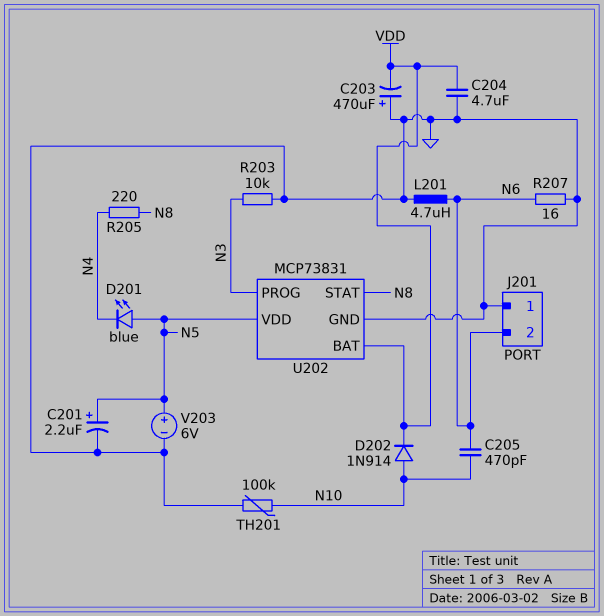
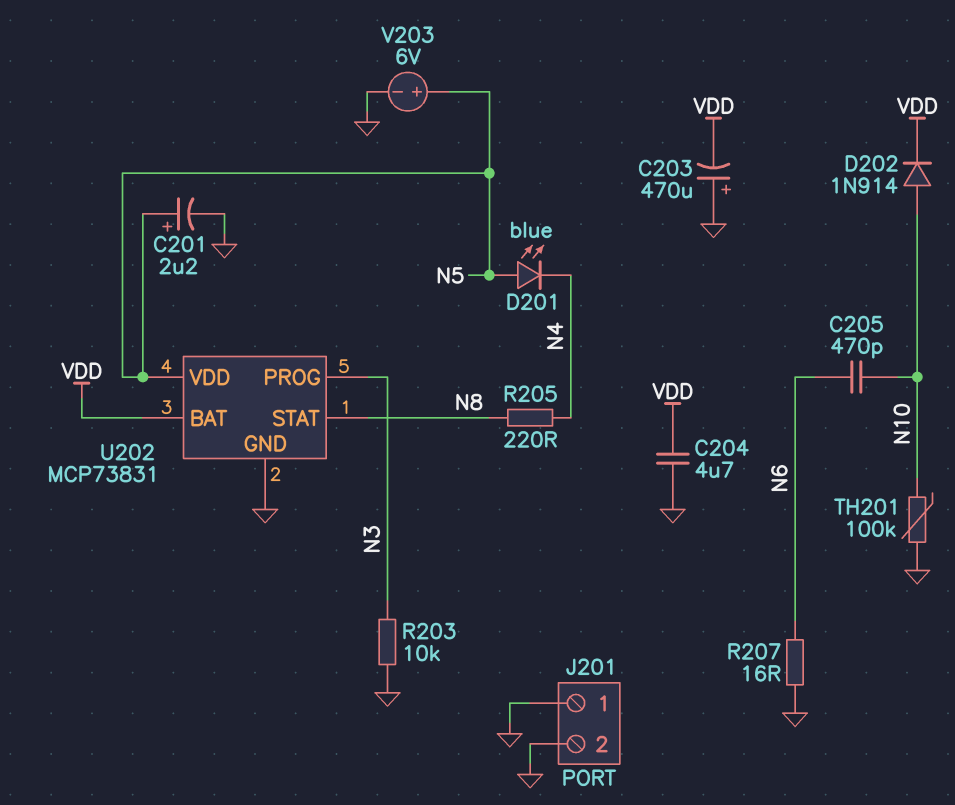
J201 pin 2: N6 -> GND
L201: 4.7uH (GND, N6) -> none

